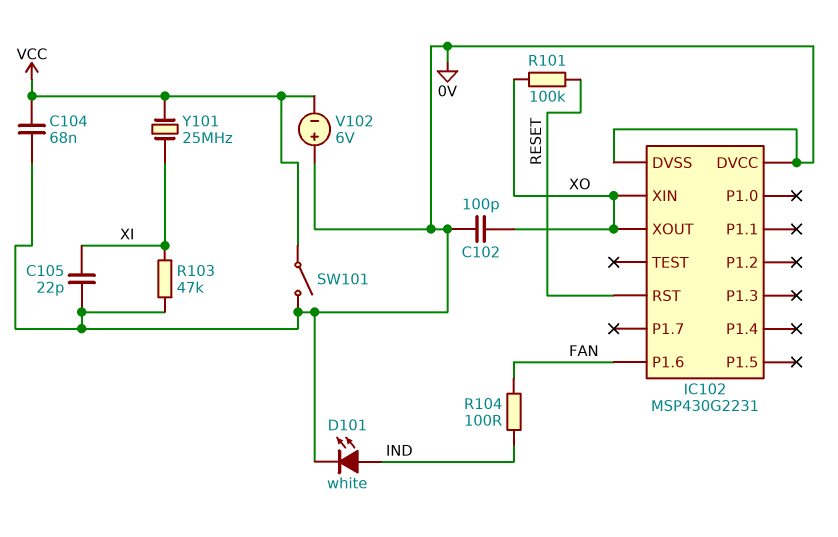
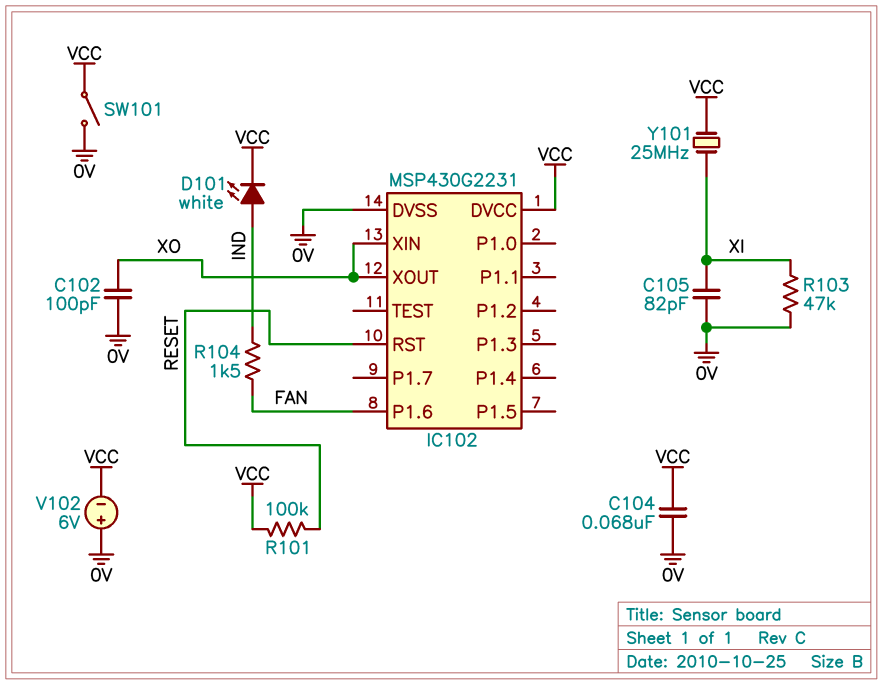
C105: 22pF (0V, XI) -> 82pF (0V, XI)
D101: LED white (A IND, K 0V) -> LED white (A IND, K VCC)
IC102 pin DVCC: 0V -> VCC
R101: 100k (RESET, XO) -> 100k (RESET, VCC)
R104: 100 (FAN, IND) -> 1.5k (FAN, IND)

